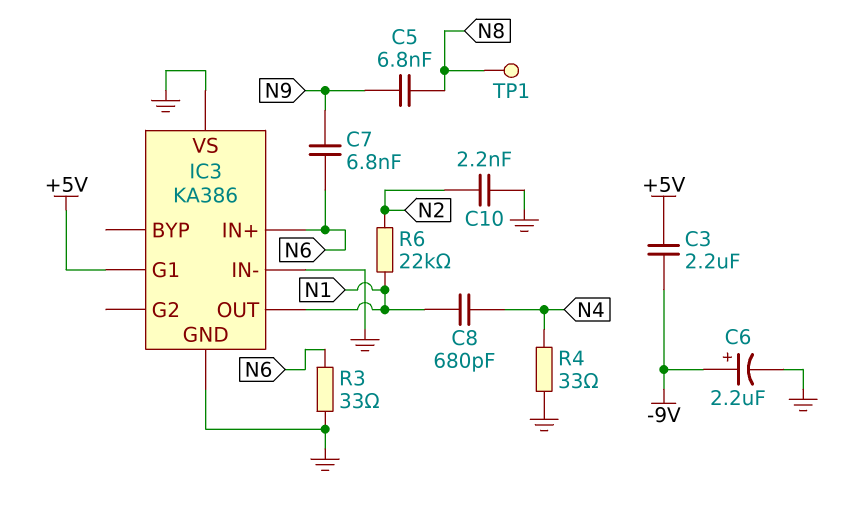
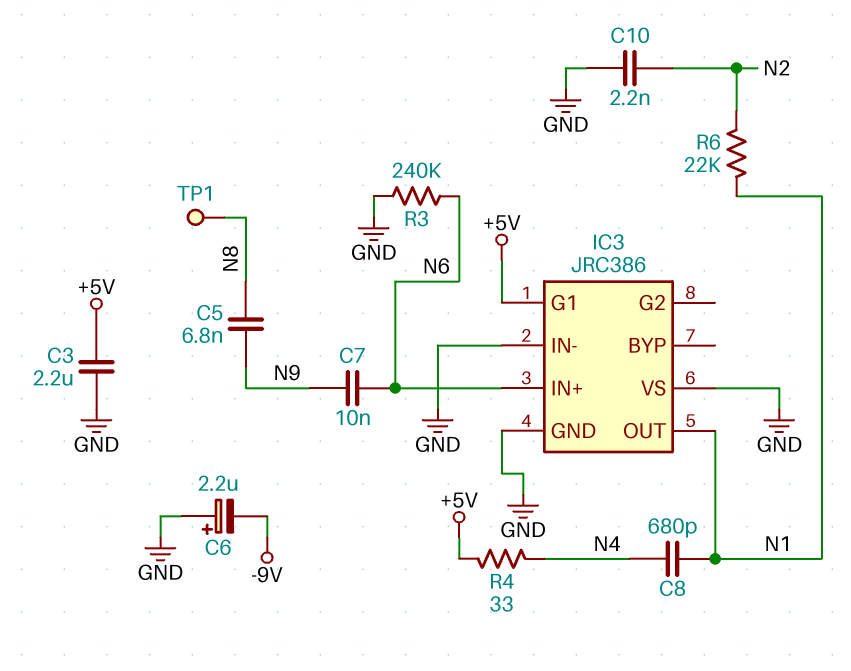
C3: 2.2uF (+5V, -9V) -> 2.2uF (+5V, GND)
C6: 2.2uF (plus -9V, minus GND) -> 2.2uF (plus GND, minus -9V)
C7: 6.8nF (N6, N9) -> 10nF (N6, N9)
IC3: KA386 -> JRC386
R3: 33 (GND, N6) -> 240k (GND, N6)
R4: 33 (GND, N4) -> 33 (+5V, N4)

